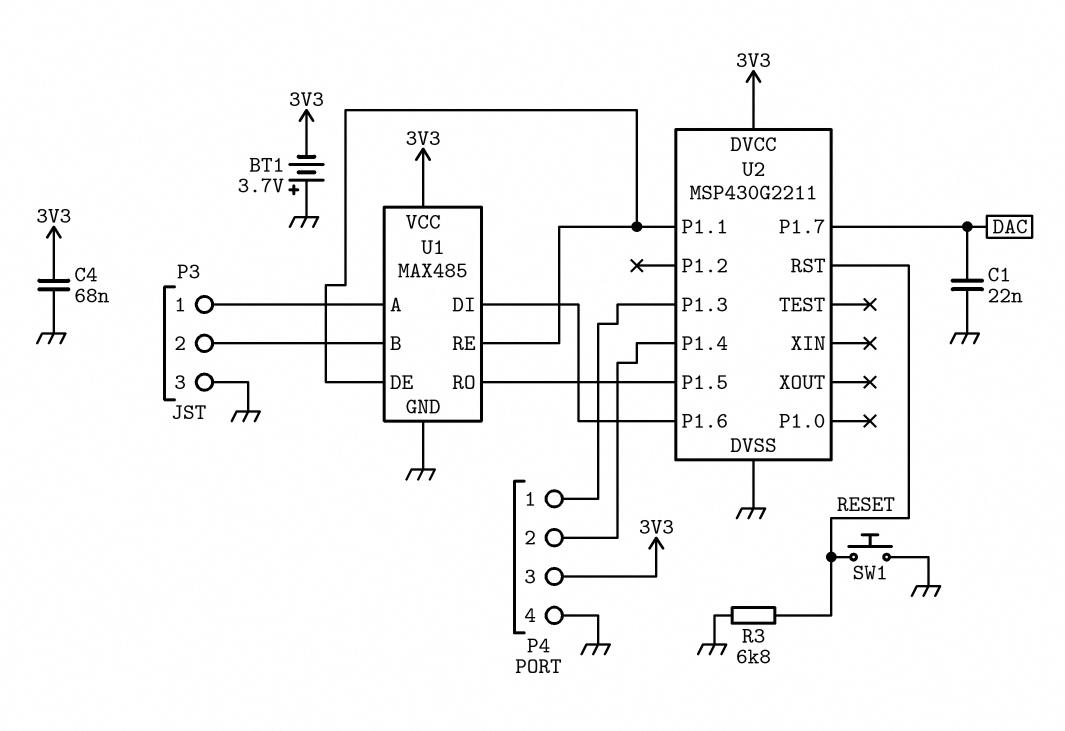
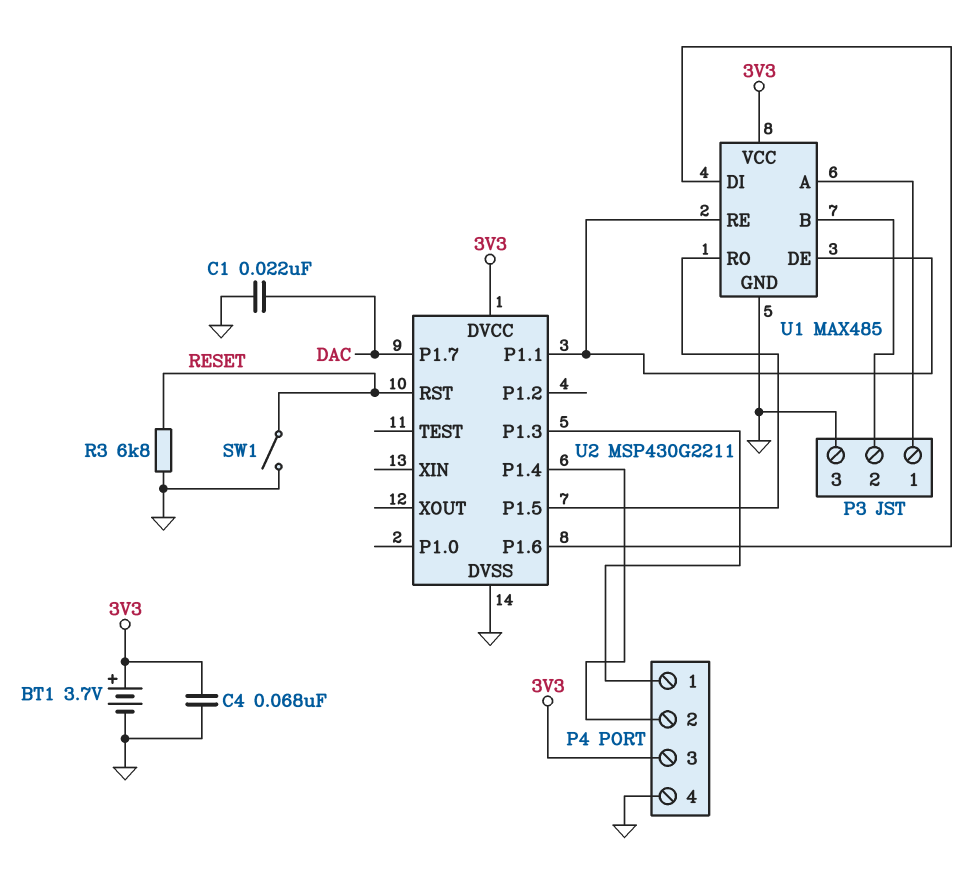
BT1: 3.7V (plus GND, minus 3V3) -> 3.7V (plus 3V3, minus GND)
SW1: button (GND, RESET) -> switch (GND, RESET)

